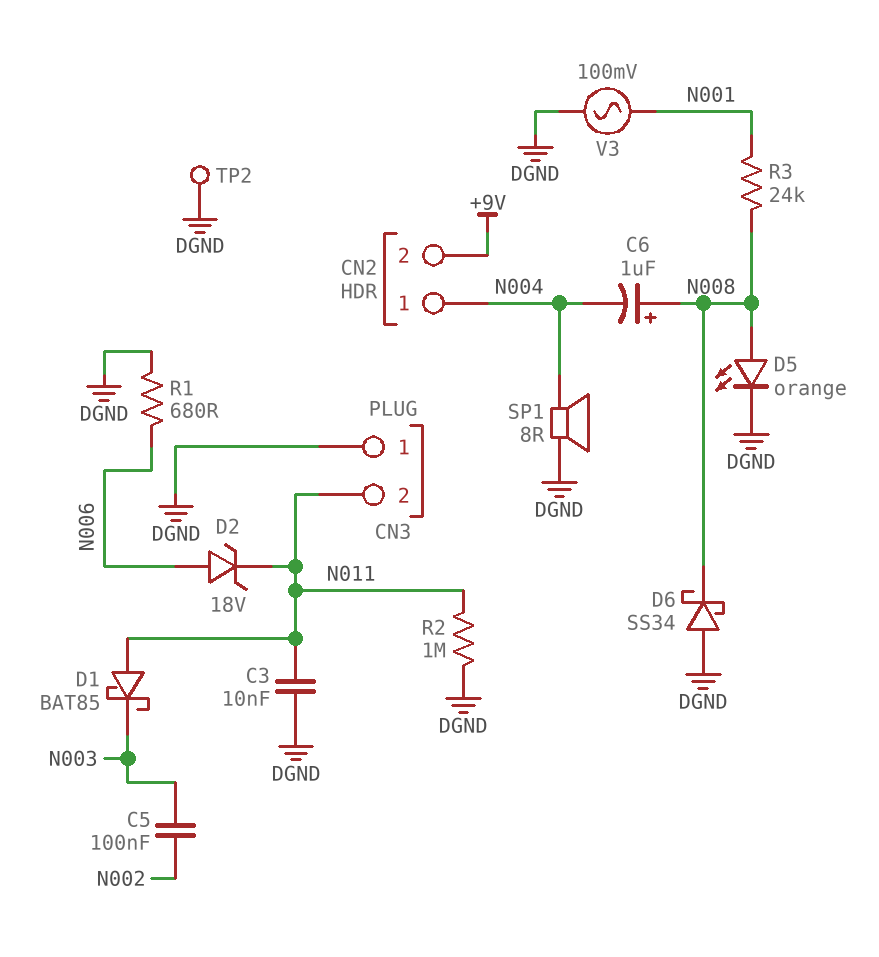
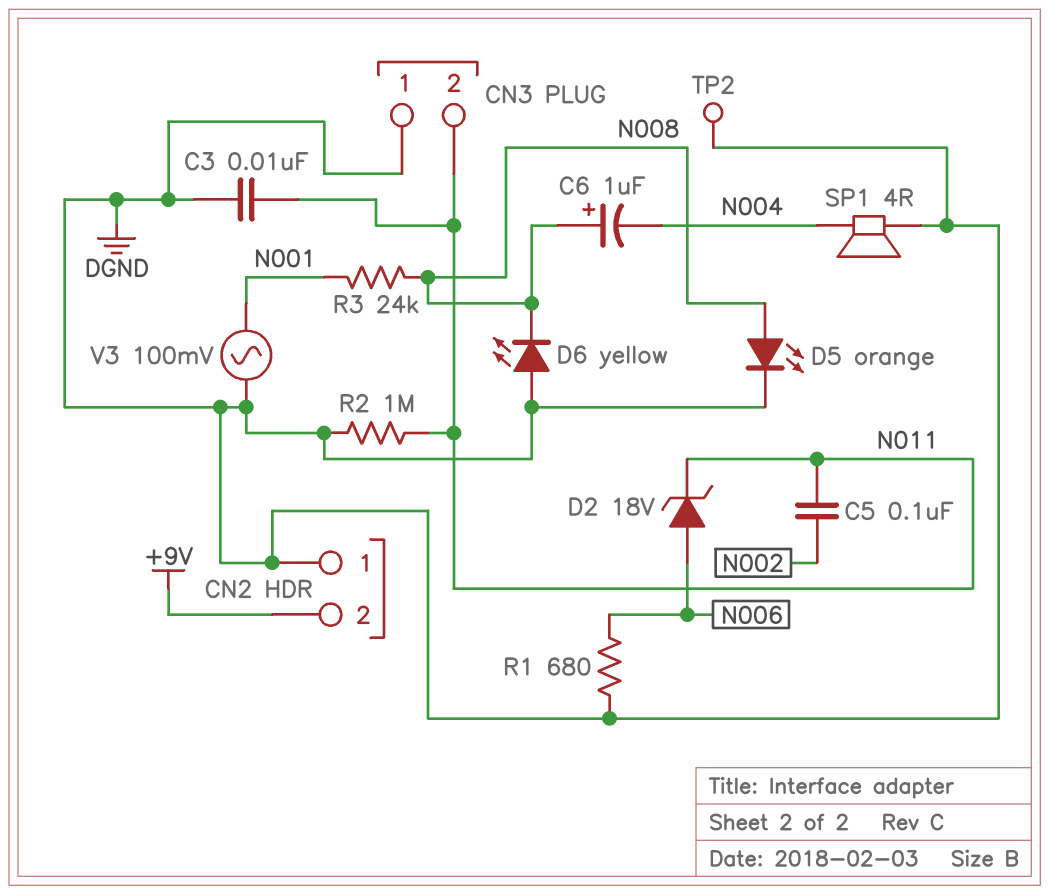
C5: 100nF (N002, N003) -> 100nF (N002, N011)
CN2 pin 1: N004 -> DGND
D1: schottky BAT85 (A N011, K N003) -> none
D6: schottky SS34 (A DGND, K N008) -> LED yellow (A DGND, K N008)
SP1: speaker 8R (DGND, N004) -> speaker 4R (DGND, N004)

